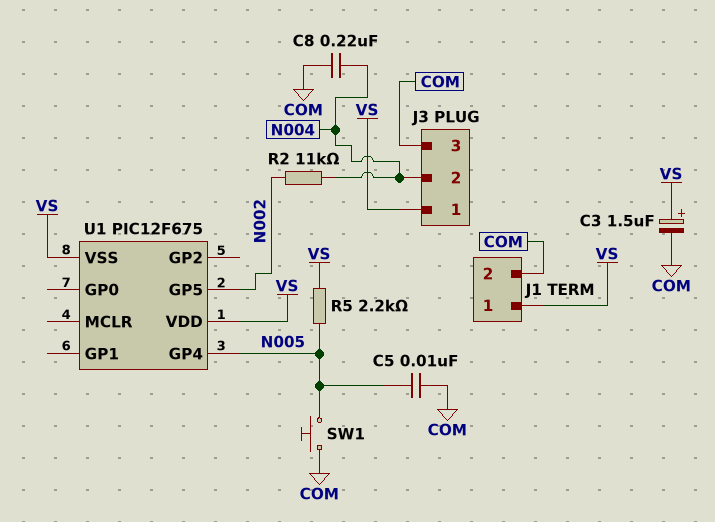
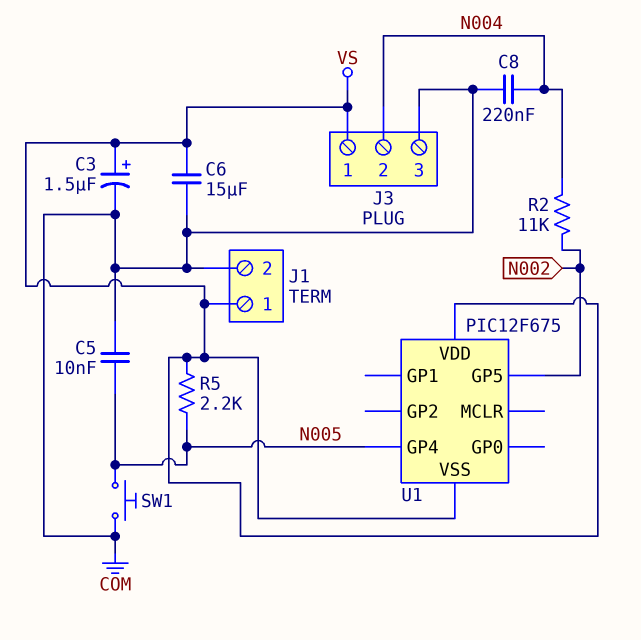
C6: none -> 15uF (COM, VS)

